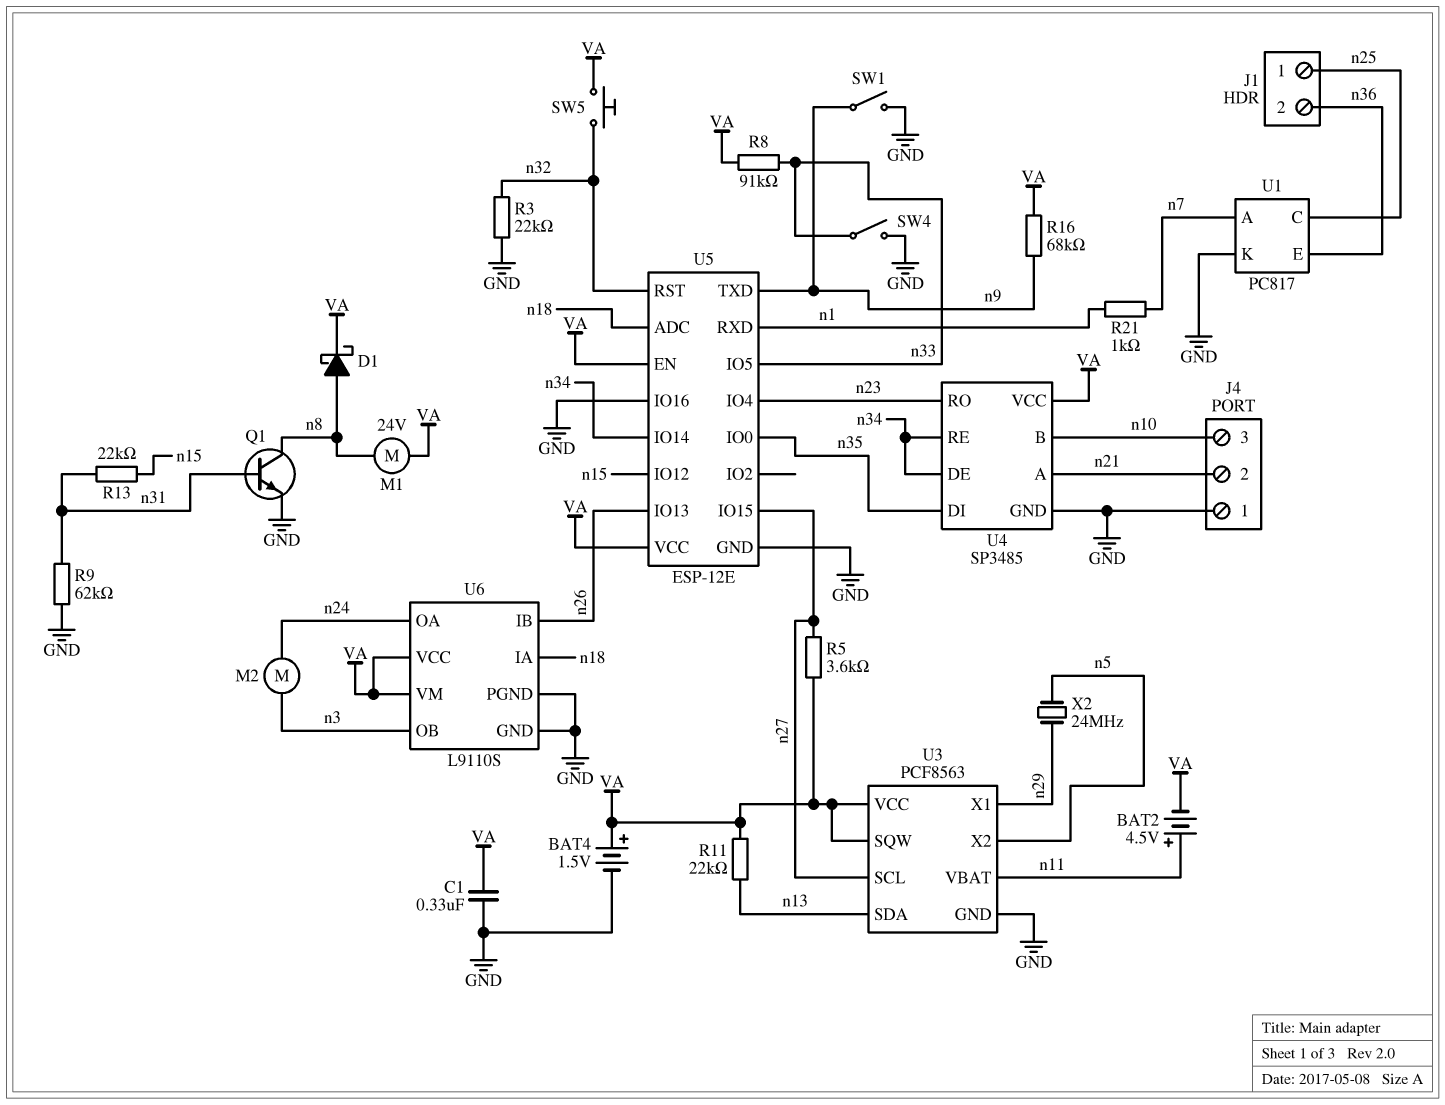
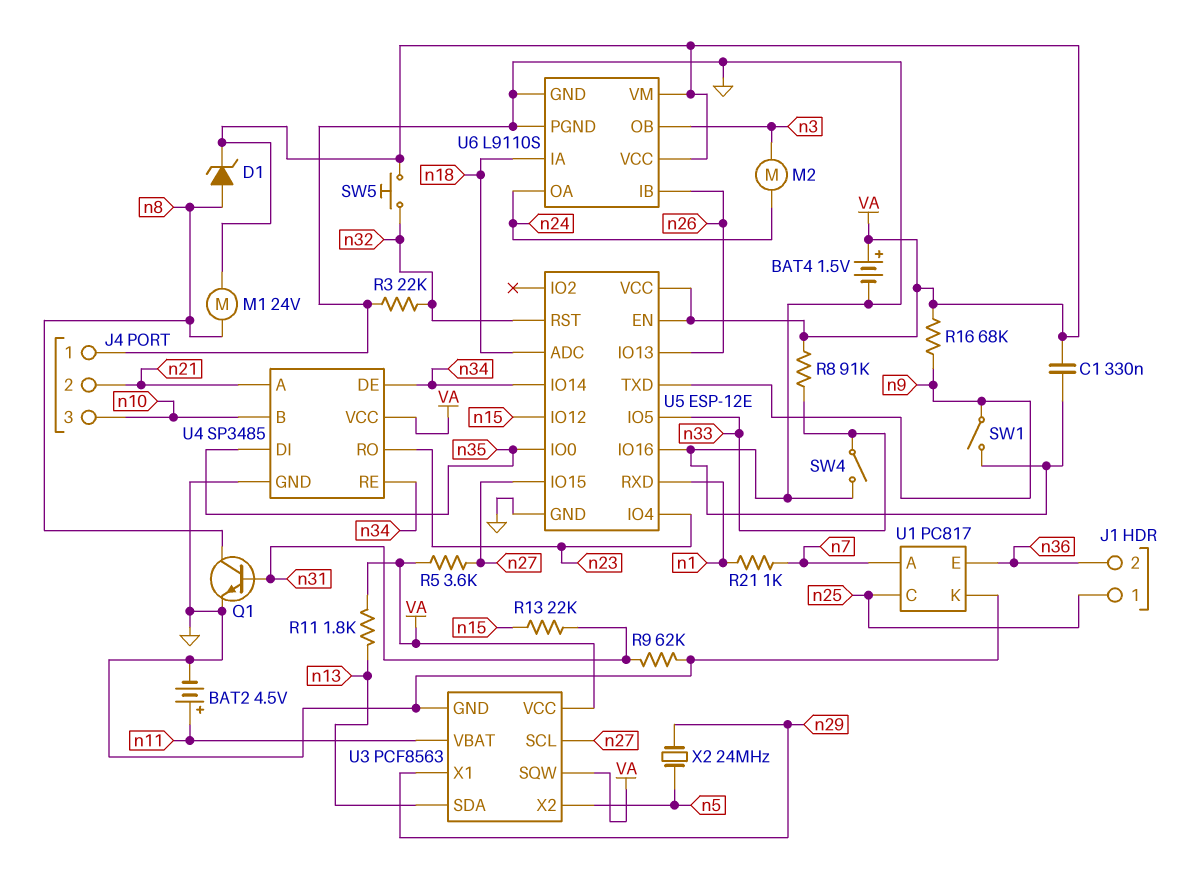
BAT2: 4.5V (plus n11, minus VA) -> 4.5V (plus n11, minus GND)
D1: schottky (A n8, K VA) -> zener (A n8, K VA)
R11: 22k (VA, n13) -> 1.8k (VA, n13)

